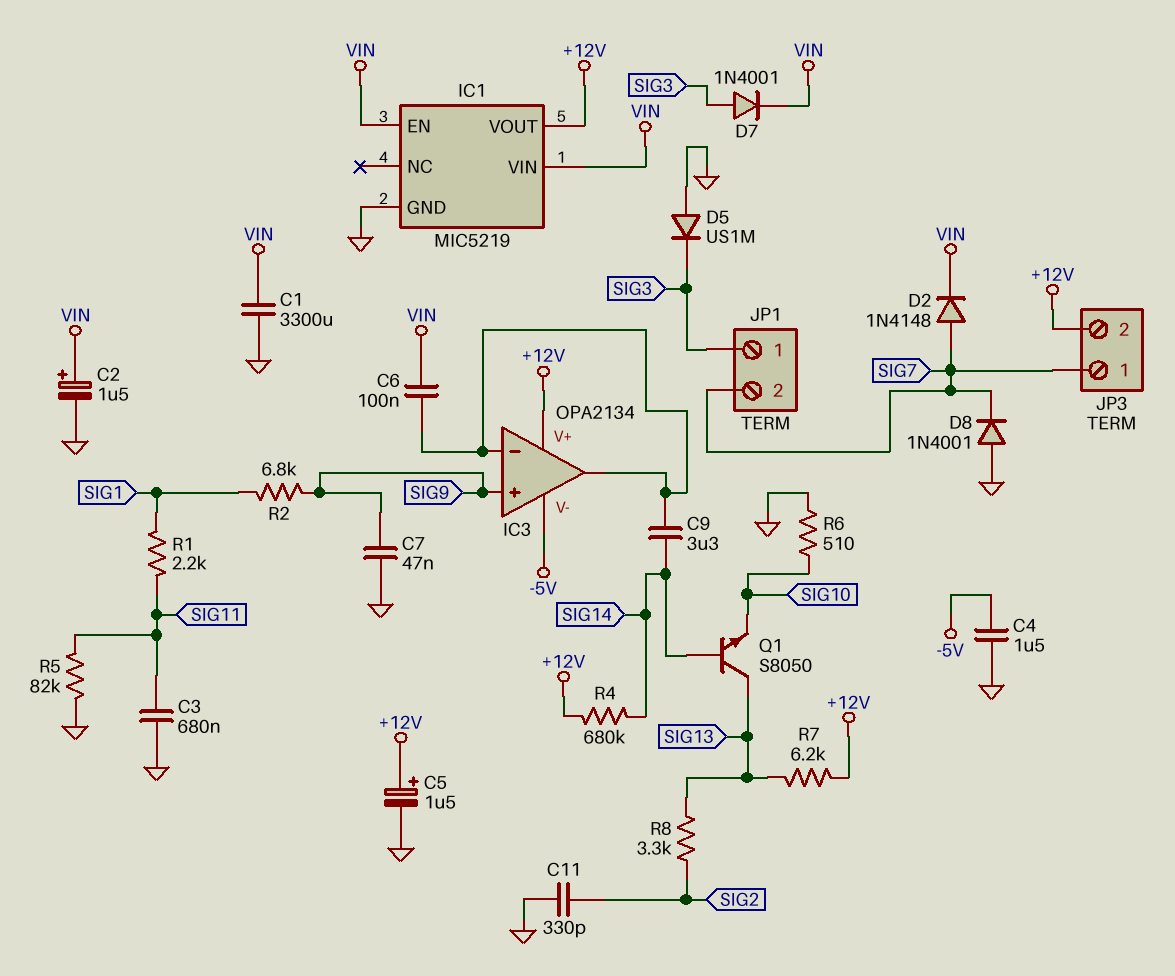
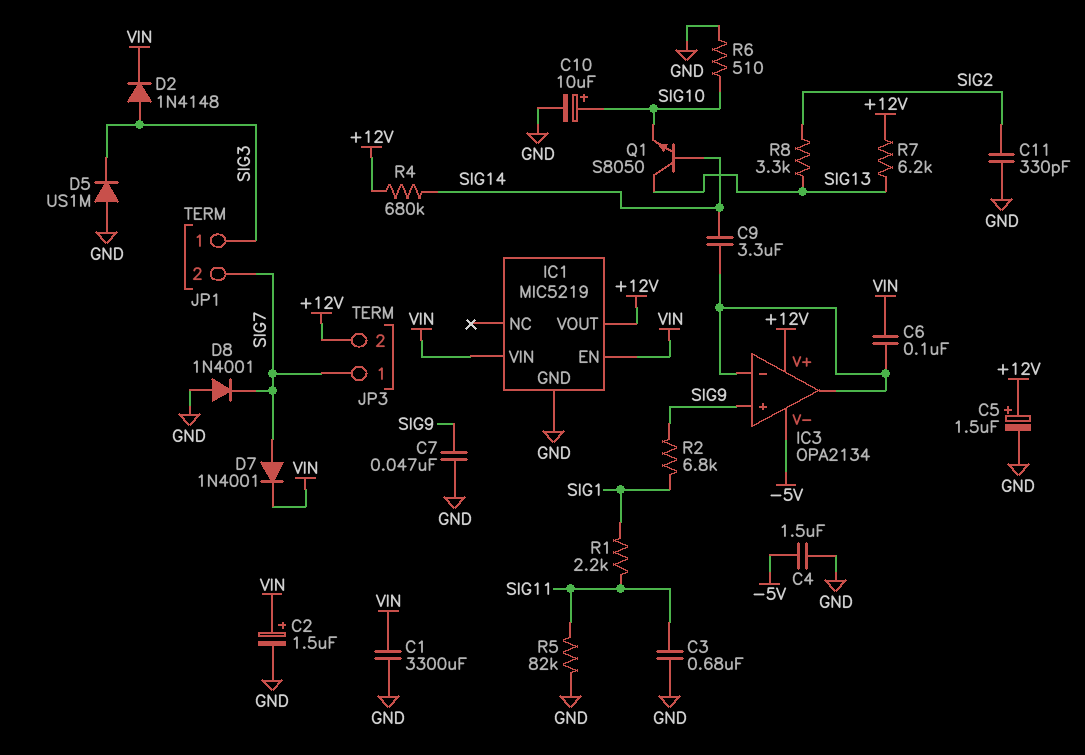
C10: none -> 10uF (plus SIG10, minus GND)
D2: diode 1N4148 (A SIG7, K VIN) -> diode 1N4148 (A SIG3, K VIN)
D7: diode 1N4001 (A SIG3, K VIN) -> diode 1N4001 (A SIG7, K VIN)

